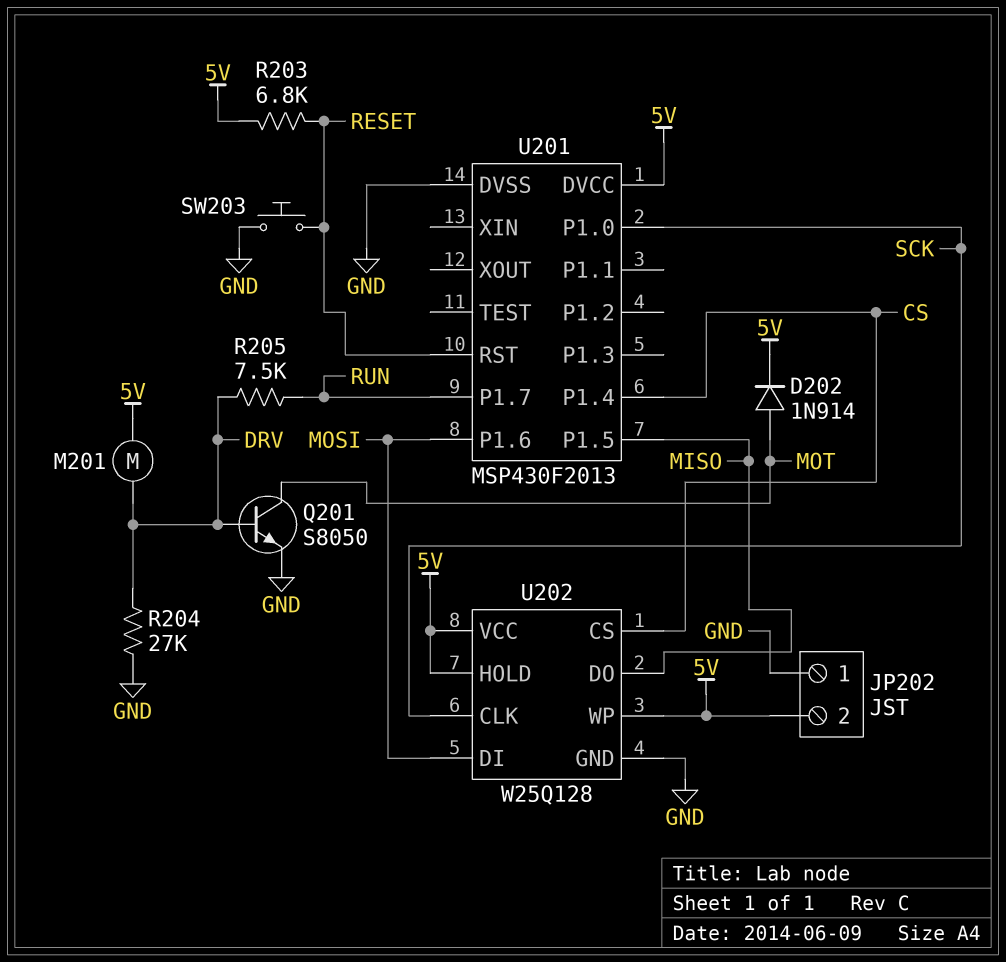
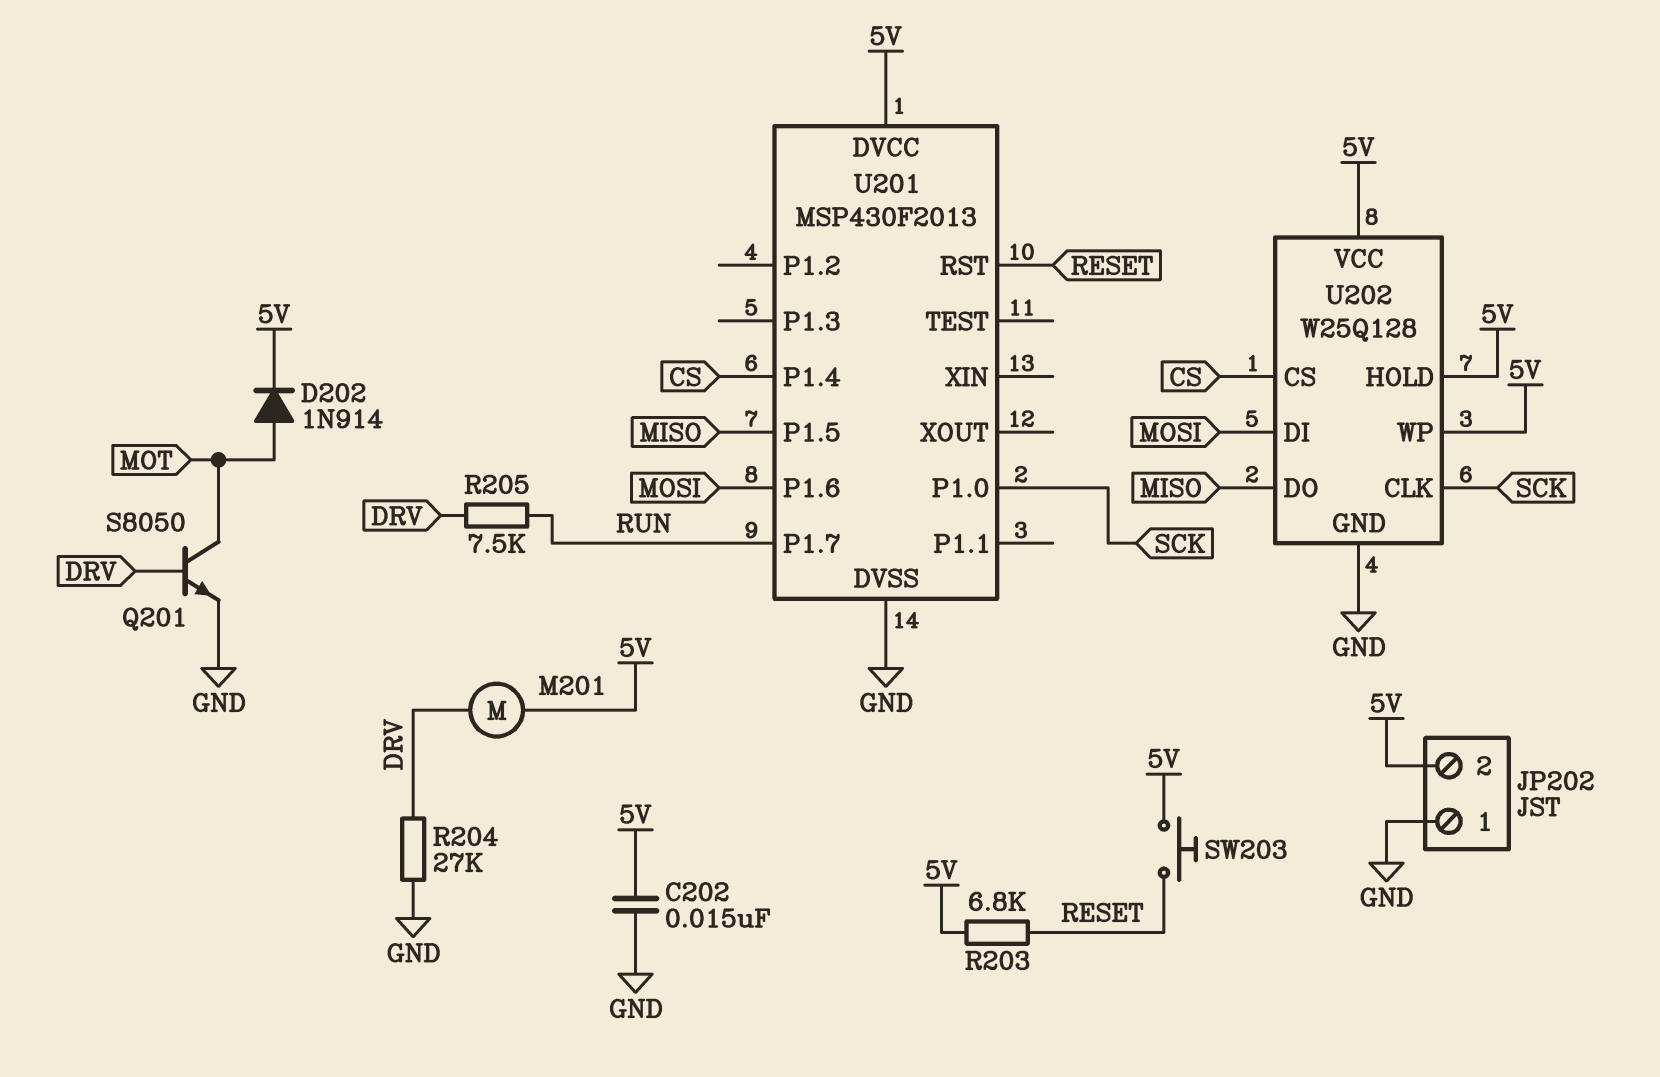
C202: none -> 15nF (5V, GND)
SW203: button (GND, RESET) -> button (5V, RESET)

